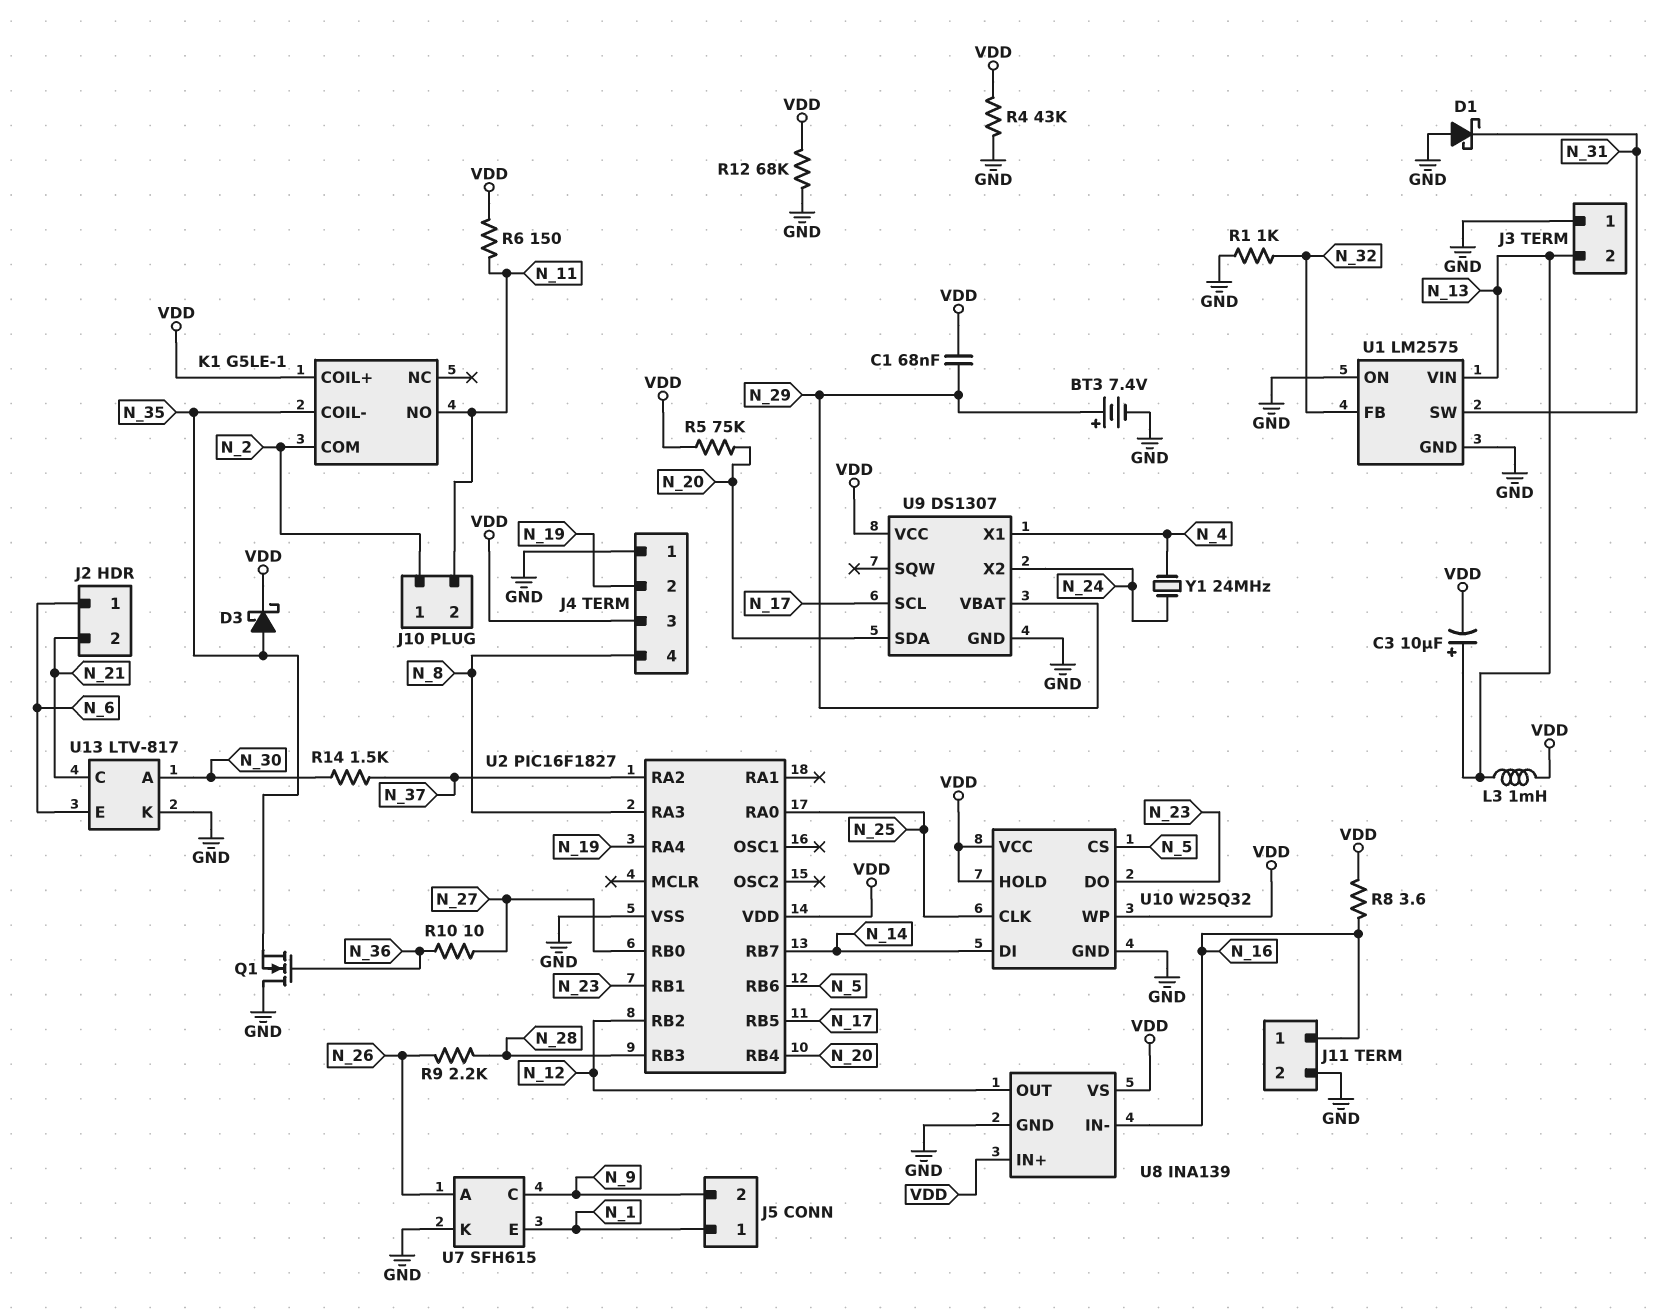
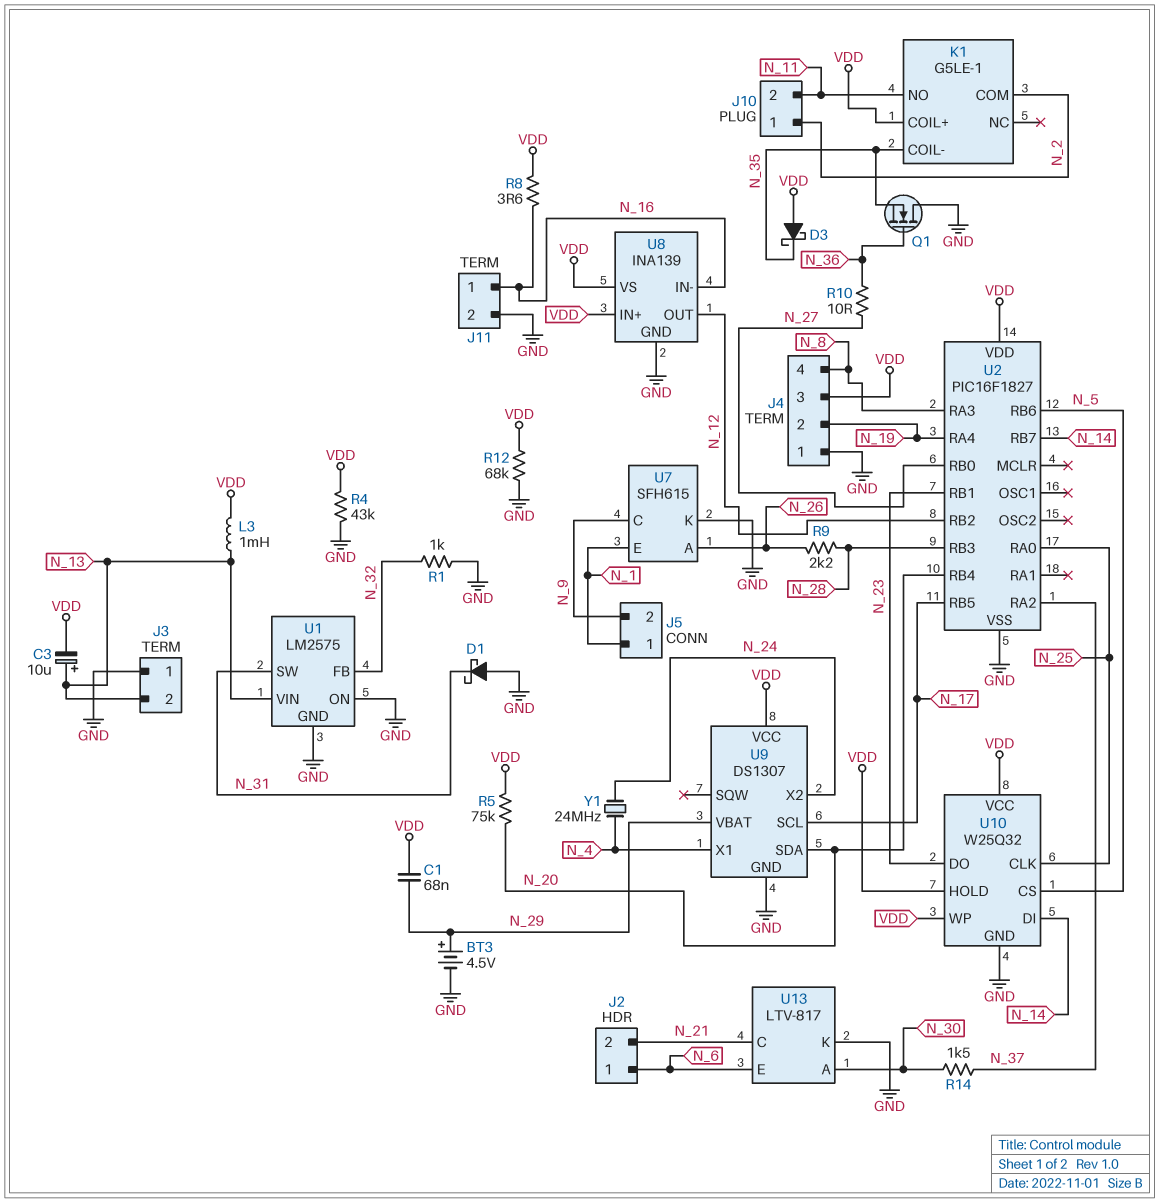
BT3: 7.4V (plus N_29, minus GND) -> 4.5V (plus N_29, minus GND)
D3: schottky (A N_35, K VDD) -> schottky (A VDD, K N_35)
R6: 150 (N_11, VDD) -> none

